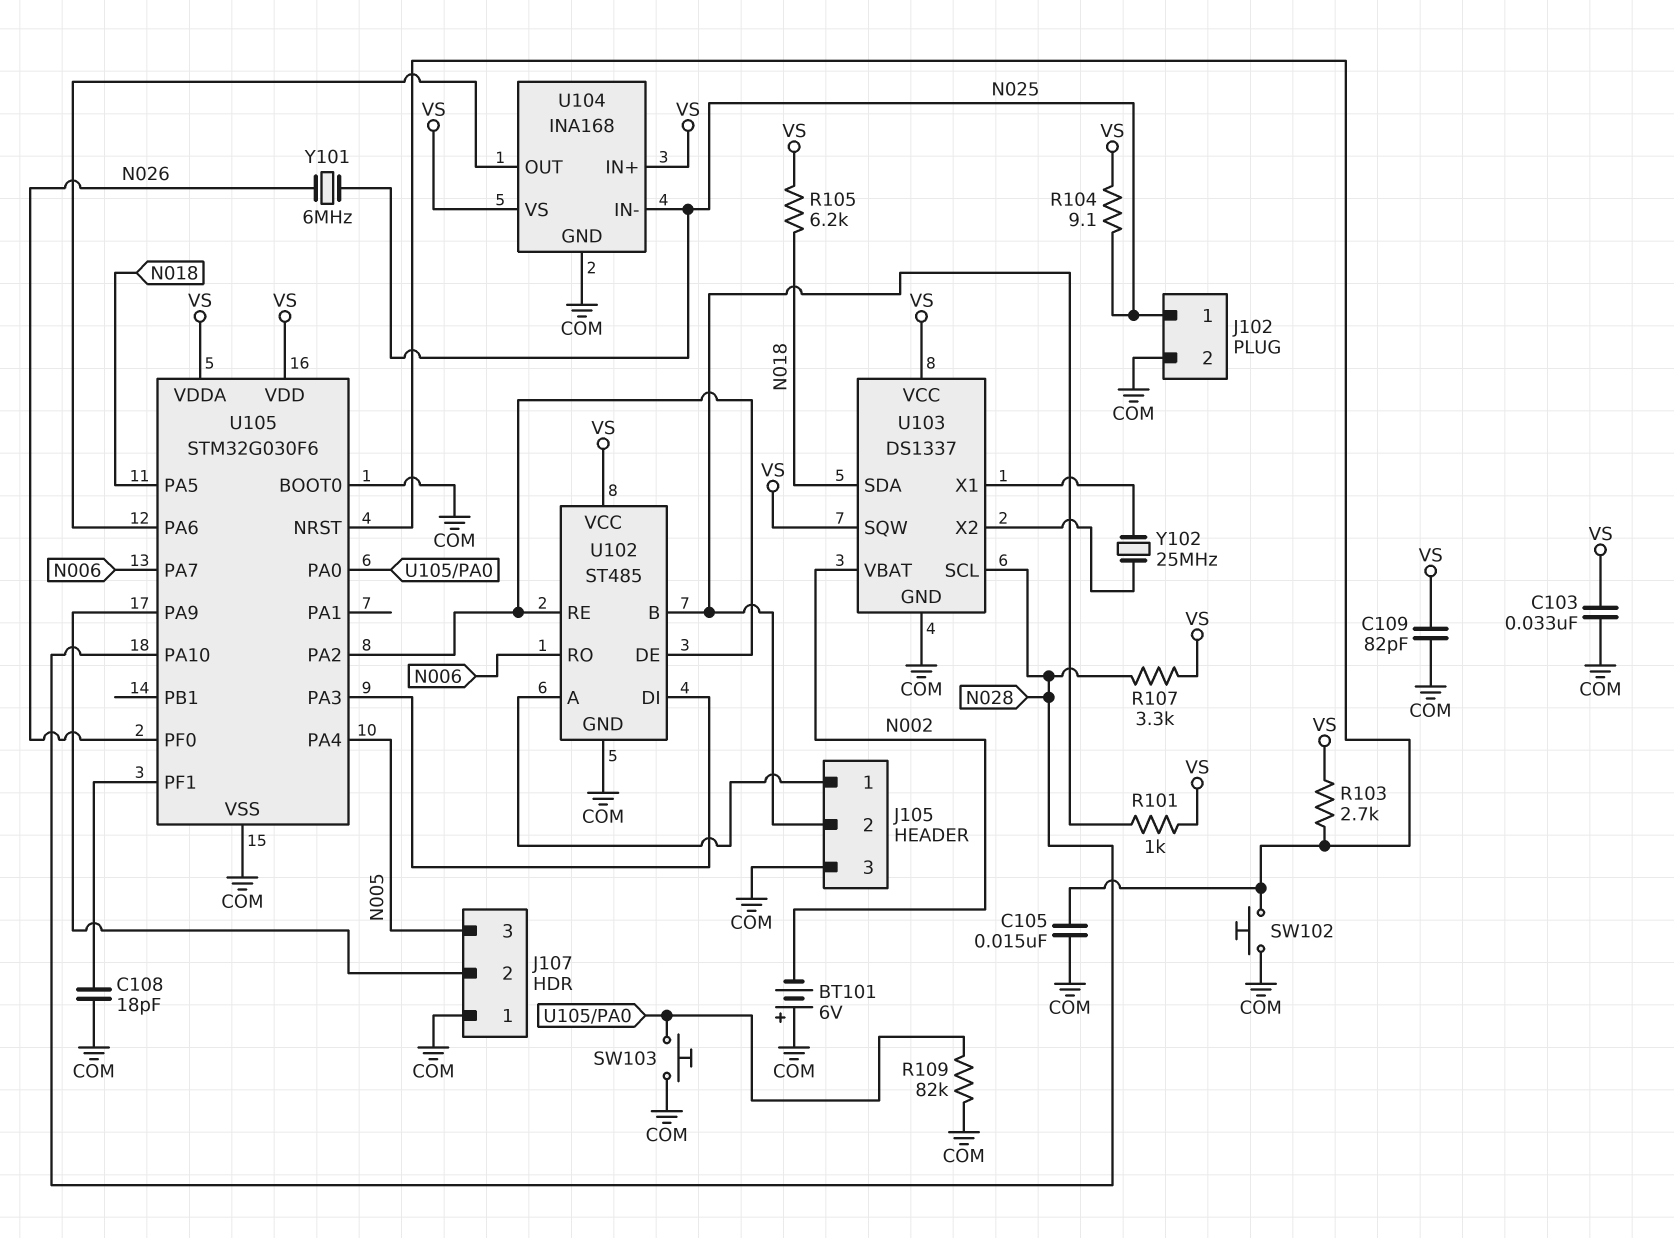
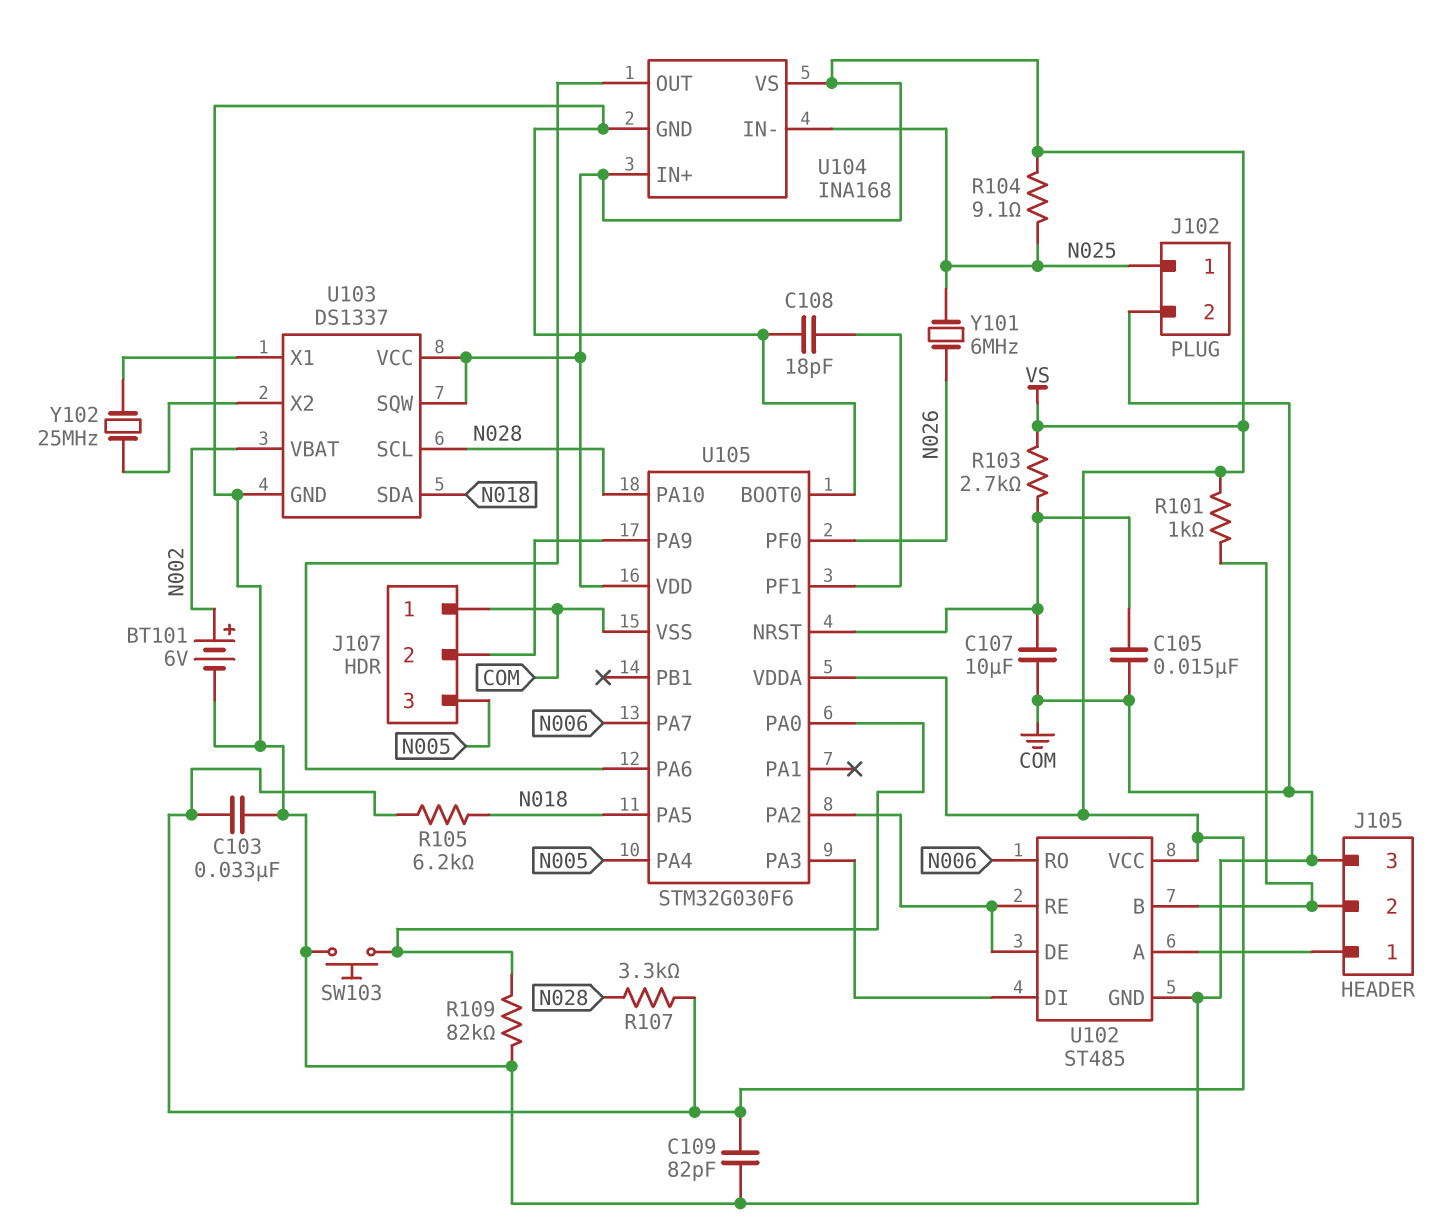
BT101: 6V (plus COM, minus N002) -> 6V (plus N002, minus COM)
C107: none -> 10uF (COM, U105/NRST)
SW102: button (COM, U105/NRST) -> none

